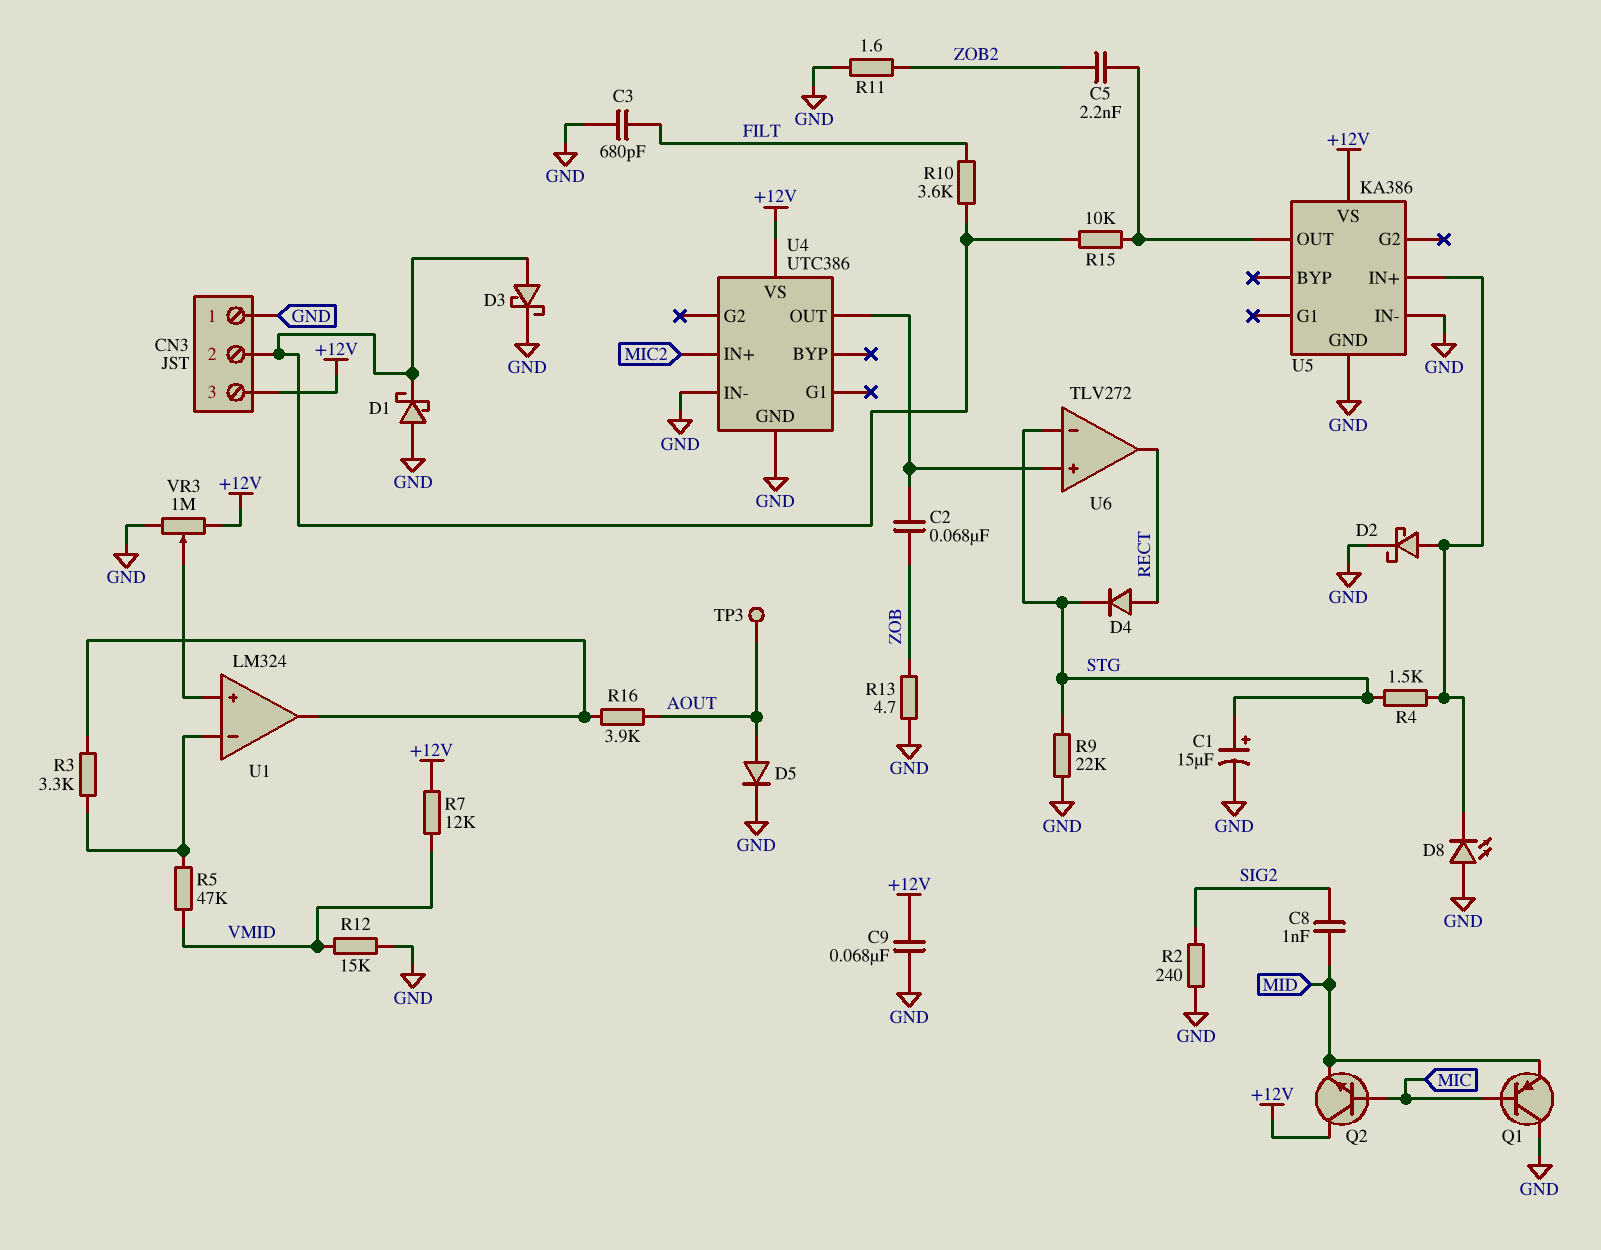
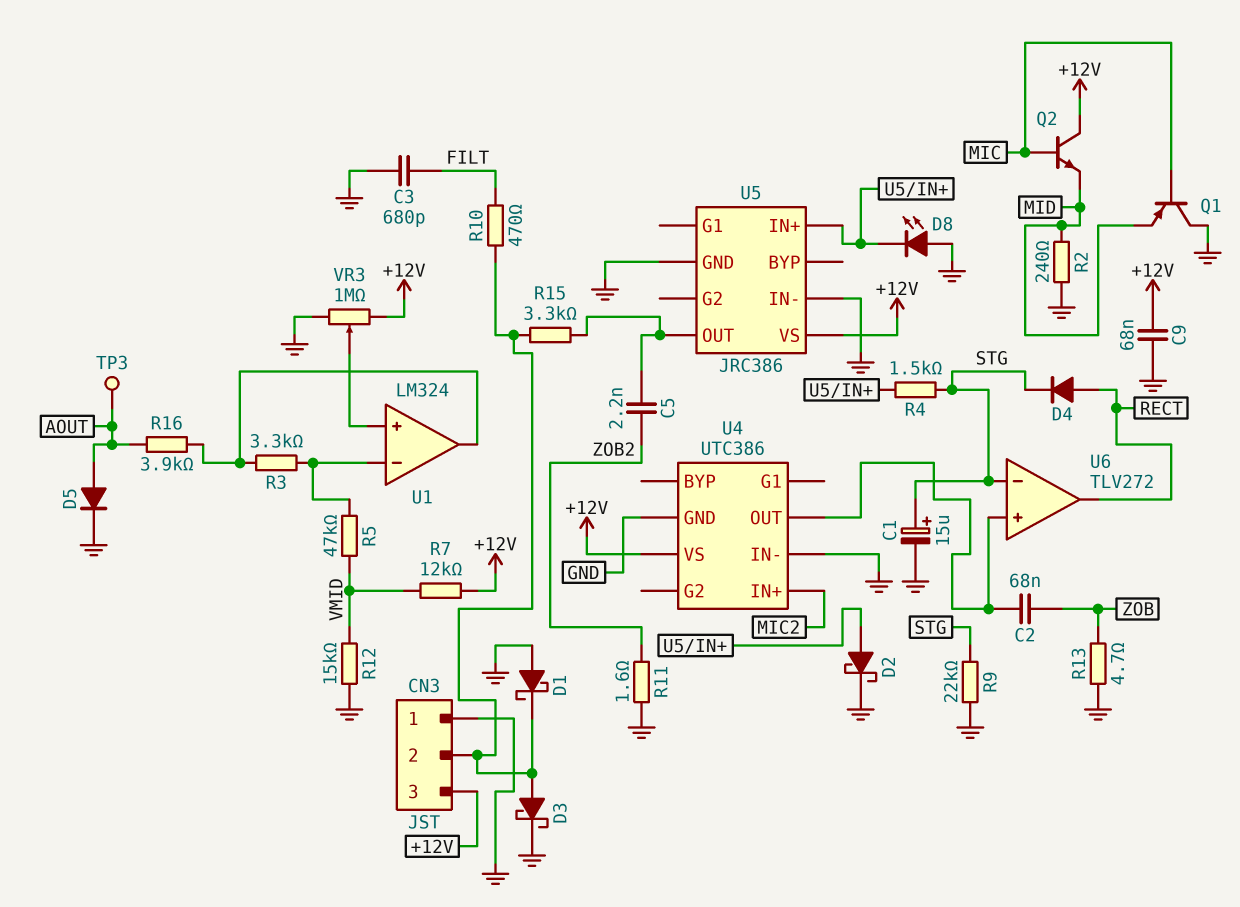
C8: 1nF (MID, SIG2) -> none
R2: 240 (GND, SIG2) -> 240 (GND, MID)
R10: 3.6k (CN3/2, FILT) -> 470 (CN3/2, FILT)
R15: 10k (CN3/2, U5/OUT) -> 3.3k (CN3/2, U5/OUT)
U5: KA386 -> JRC386

